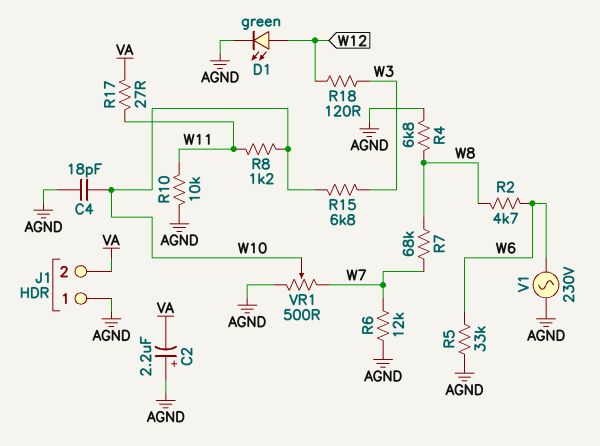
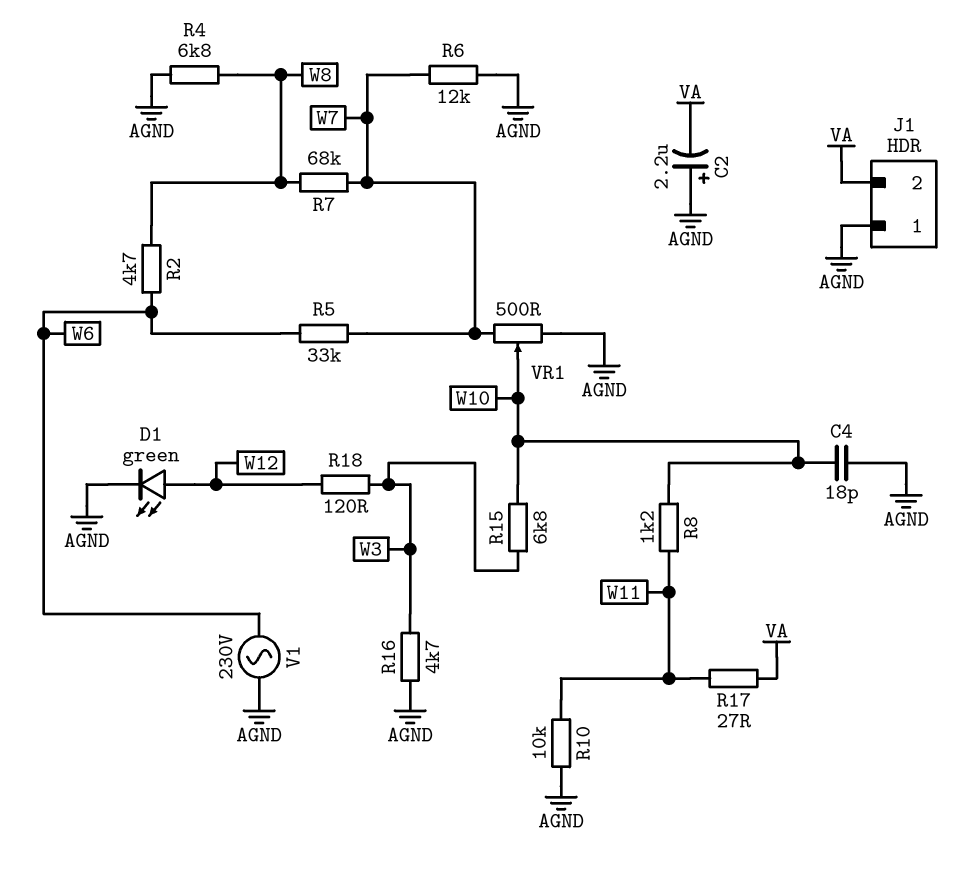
R5: 33k (AGND, W6) -> 33k (W6, W7)
R16: none -> 4.7k (AGND, W3)

